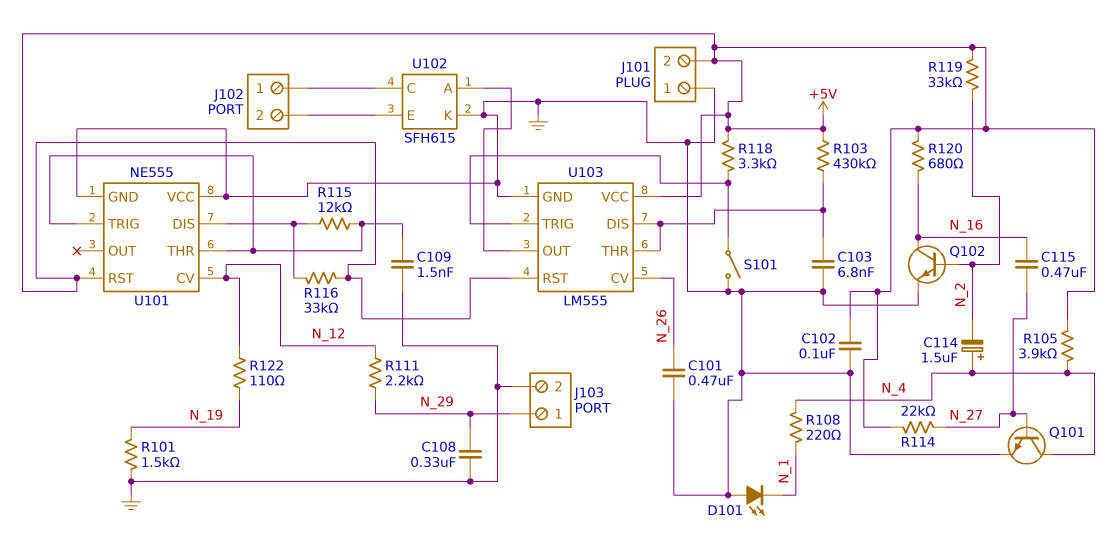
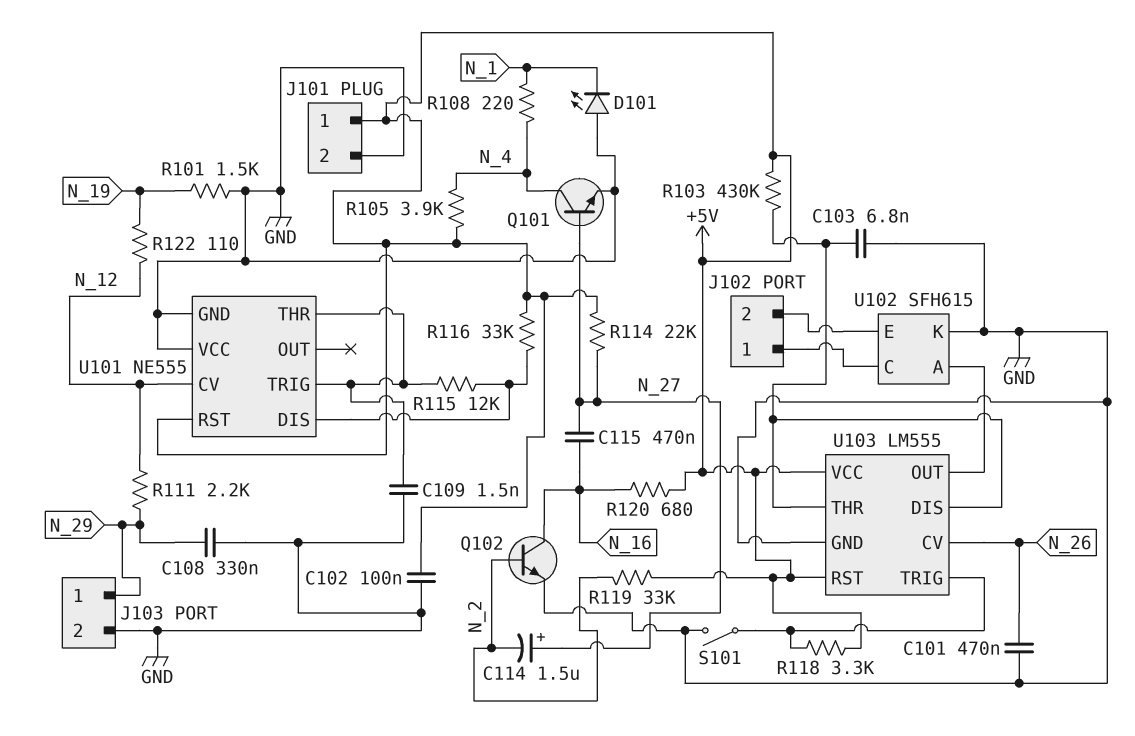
C114: 1.5uF (plus N_4, minus N_2) -> 1.5uF (plus N_27, minus N_2)
J101 pin 1: GND -> +5V
J101 pin 2: +5V -> GND

